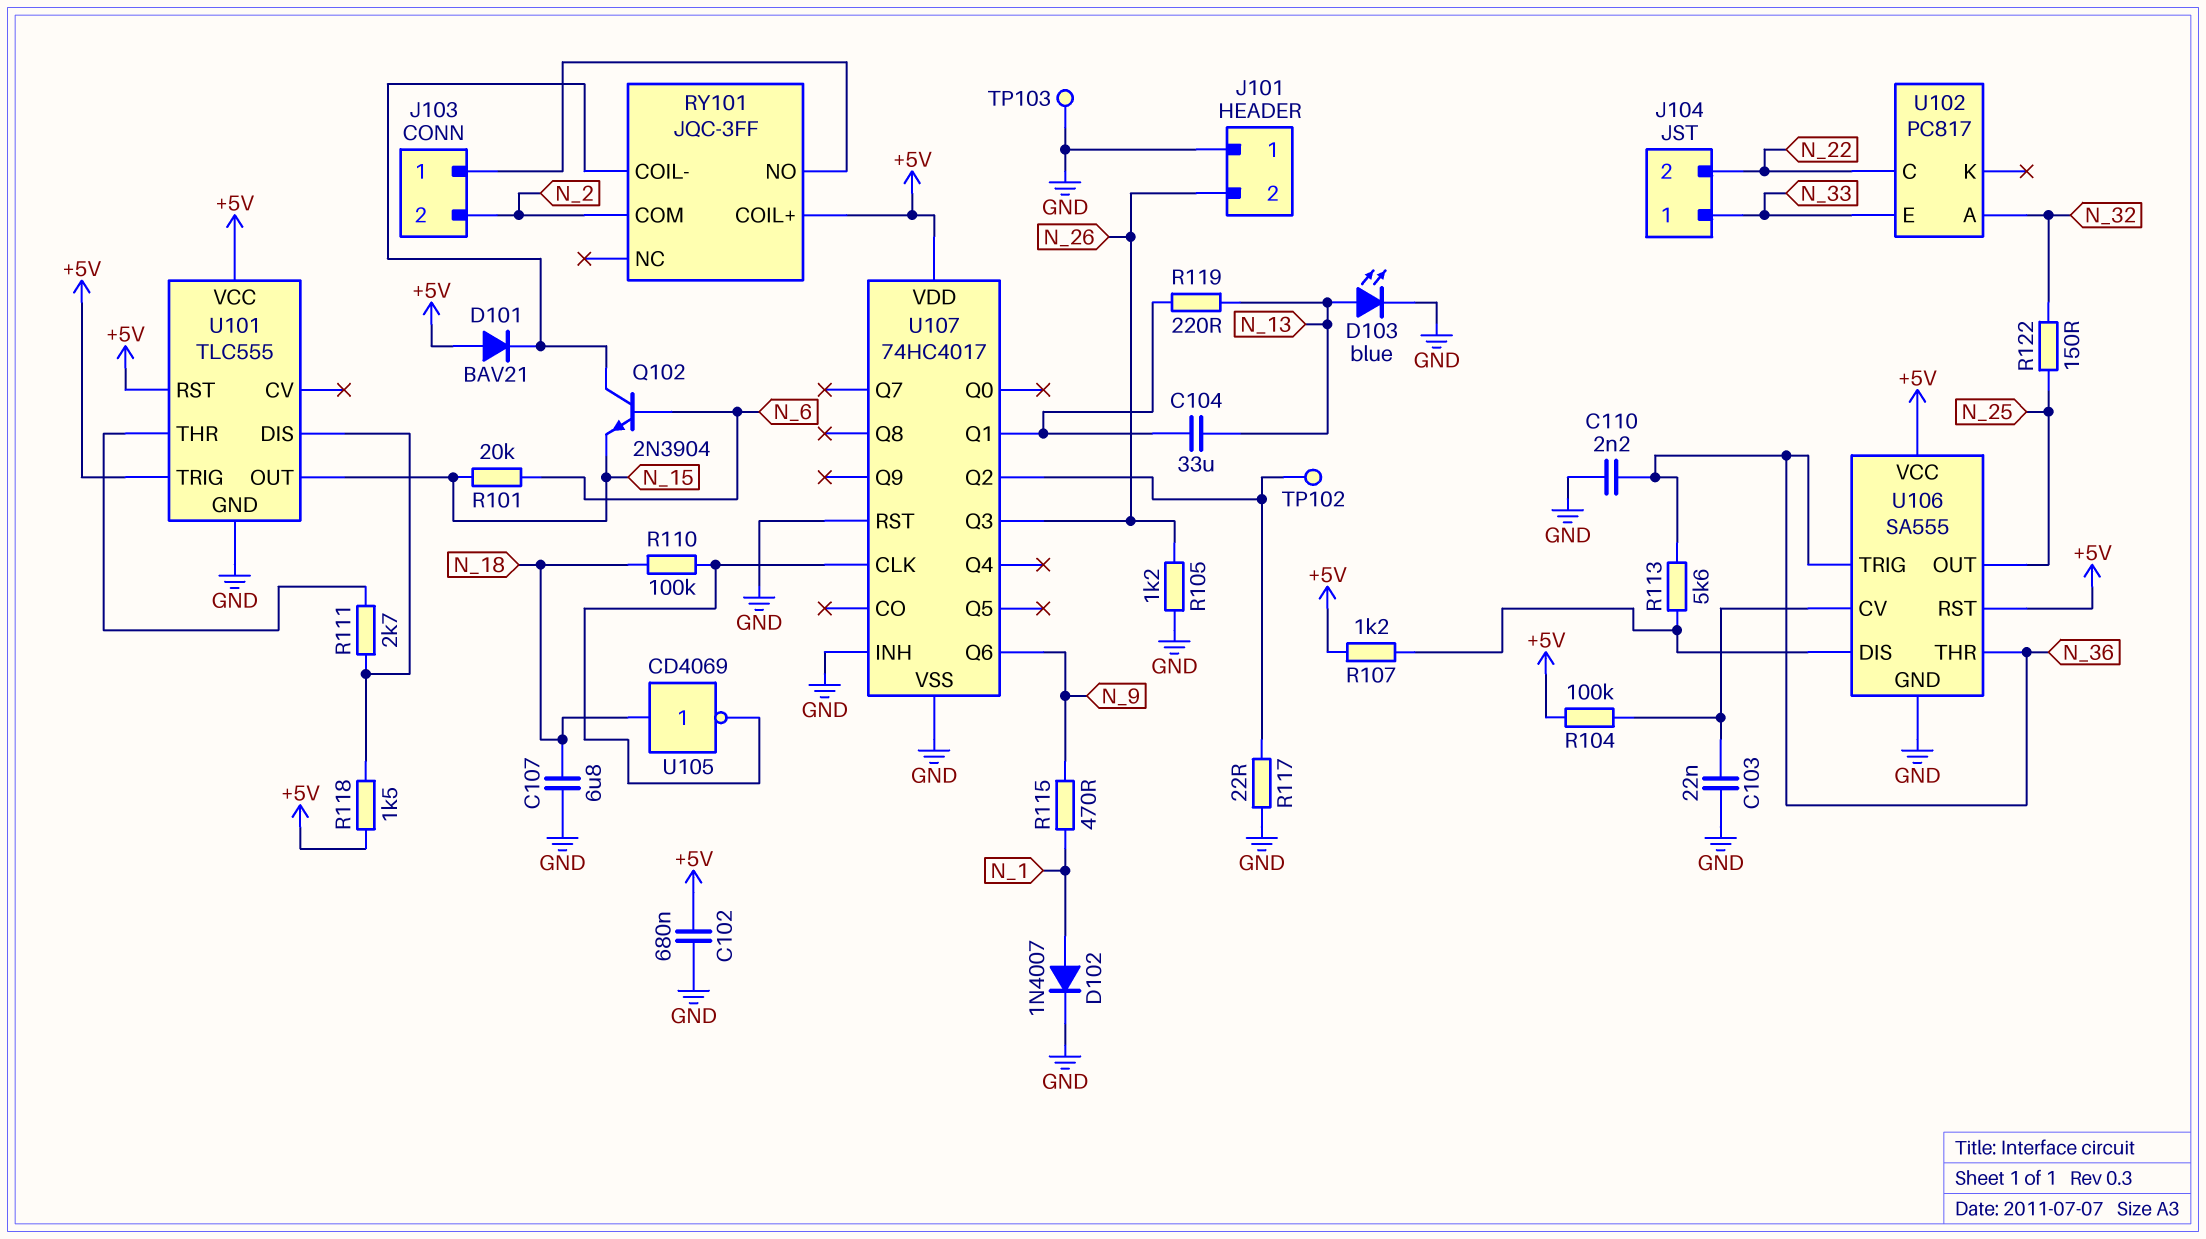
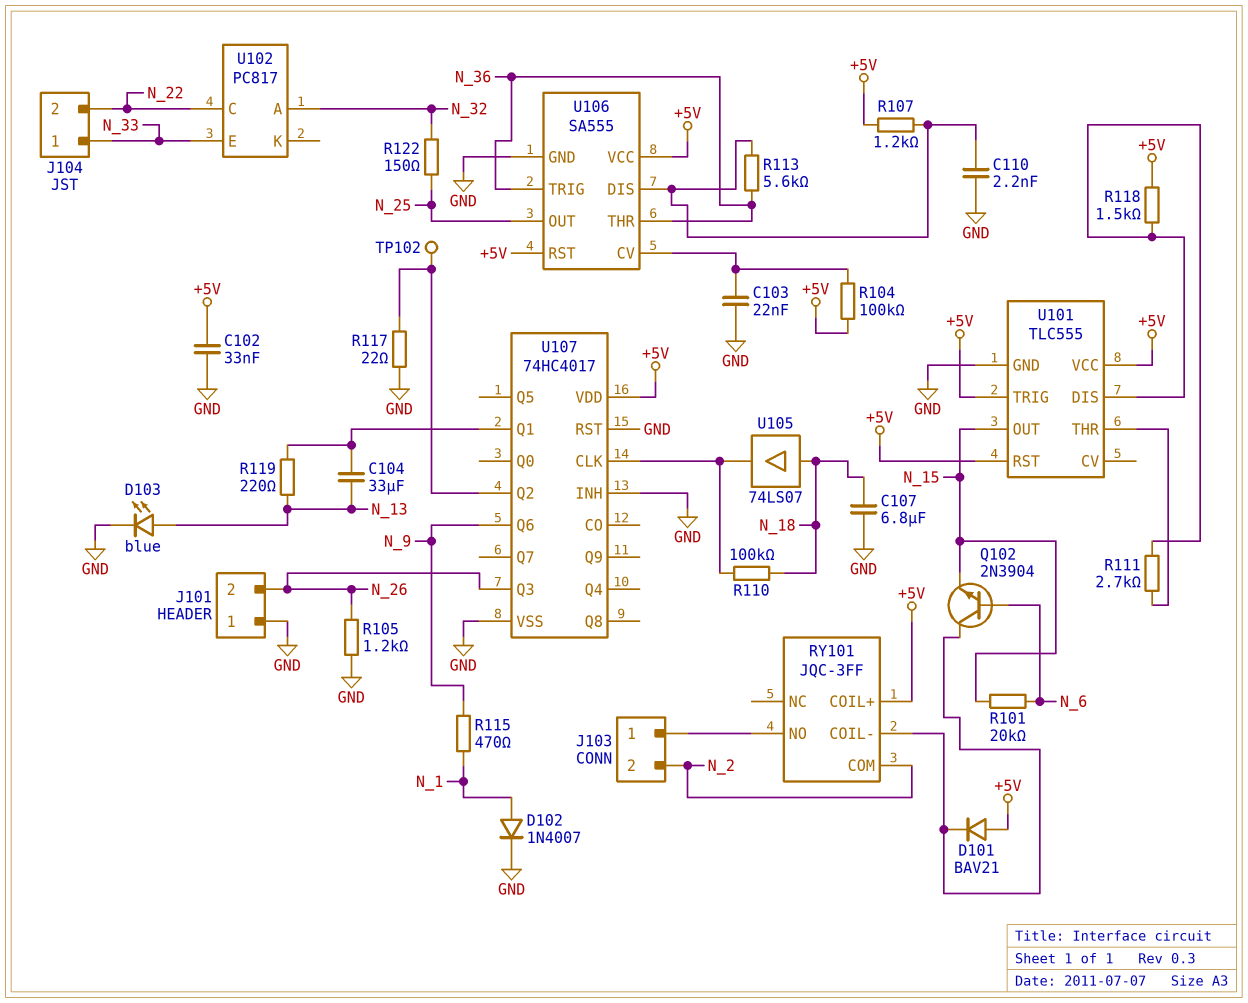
C102: 680nF (+5V, GND) -> 33nF (+5V, GND)
C110: 2.2nF (GND, N_36) -> 2.2nF (GND, U106/DIS)
TP103: test point (GND) -> none
U105: NOT CD4069 (in N_18, out U107/CLK) -> buffer 74LS07 (in N_18, out U107/CLK)

